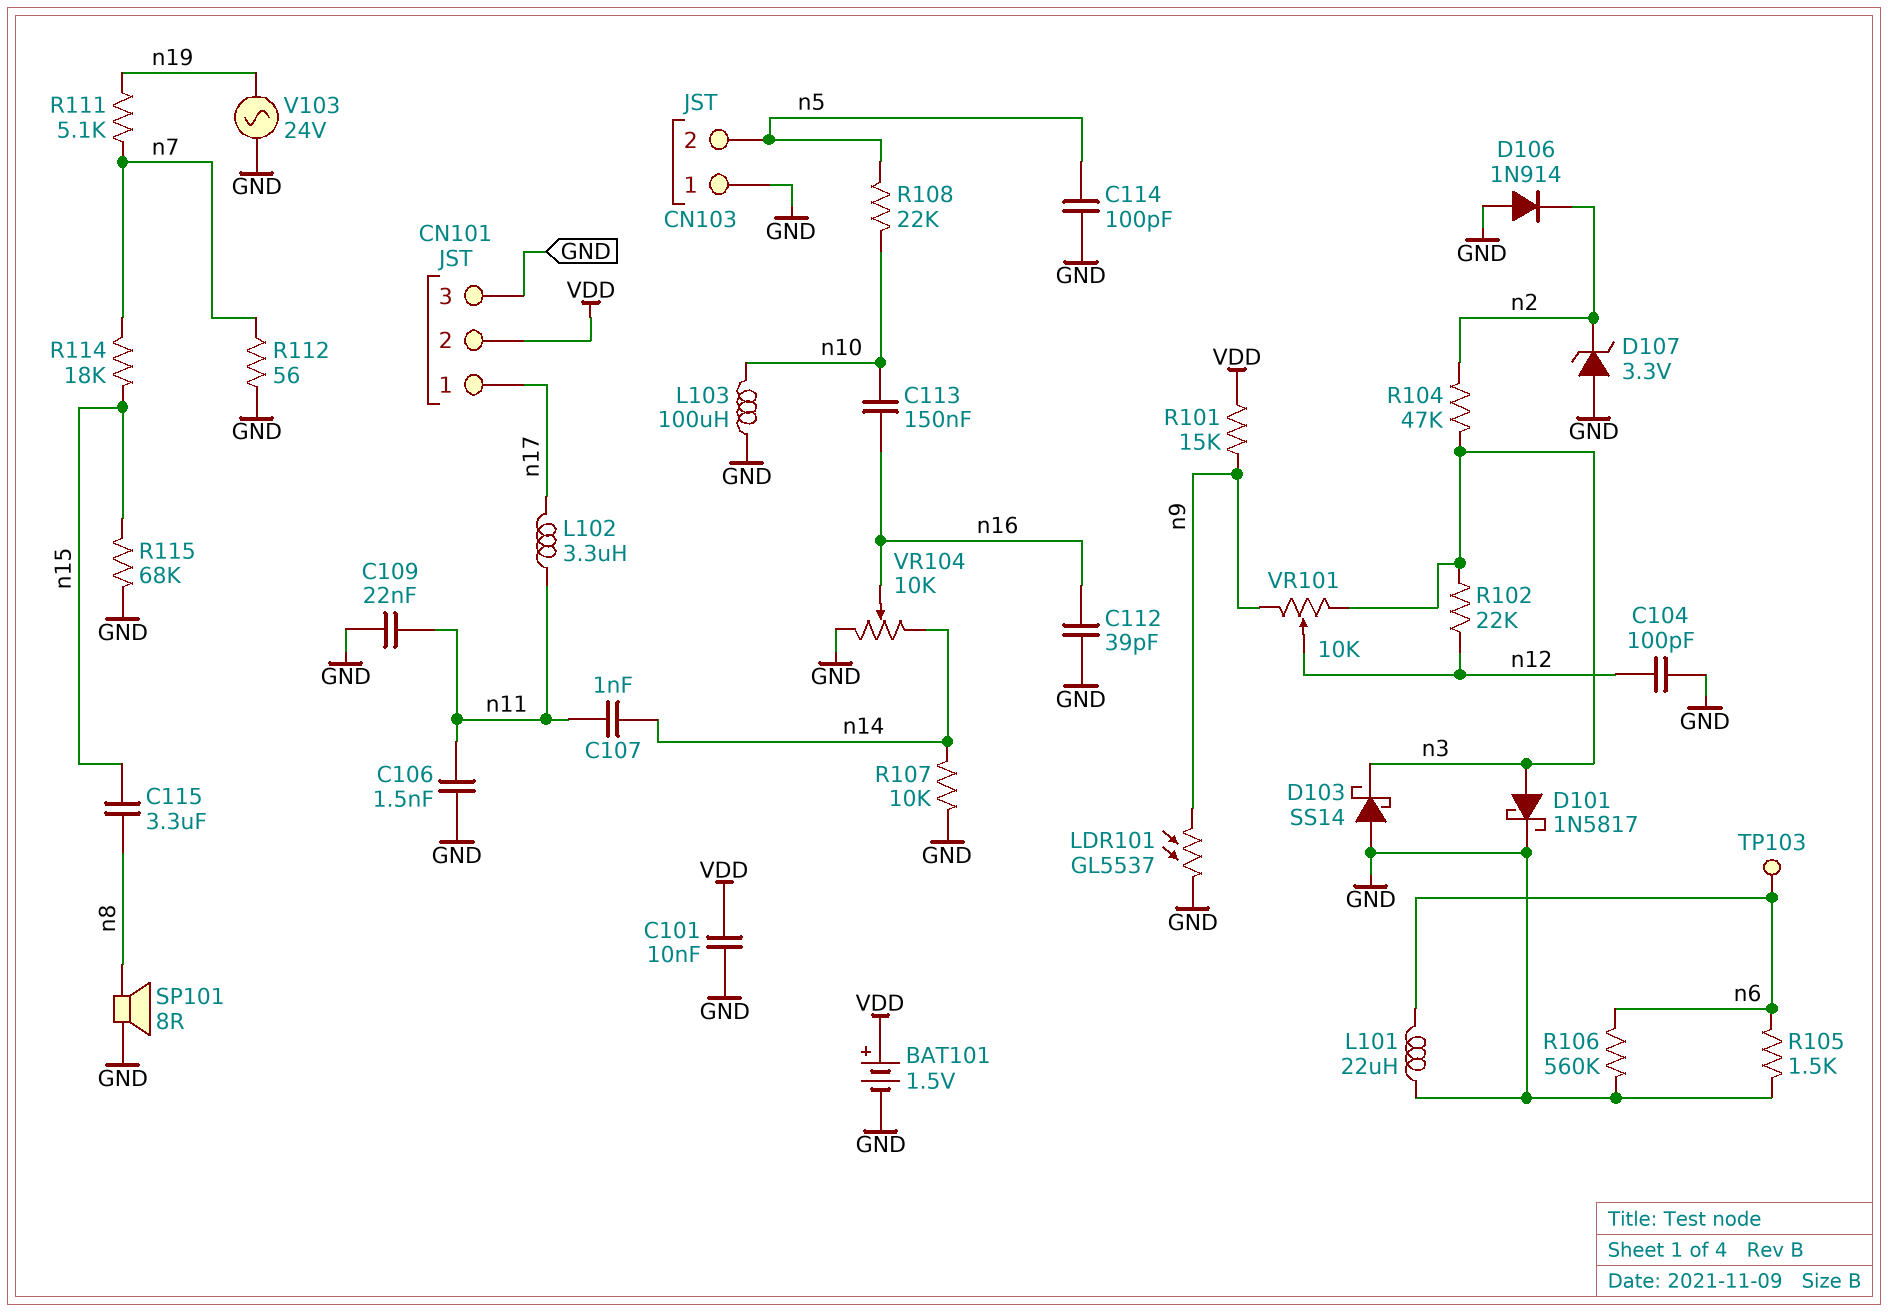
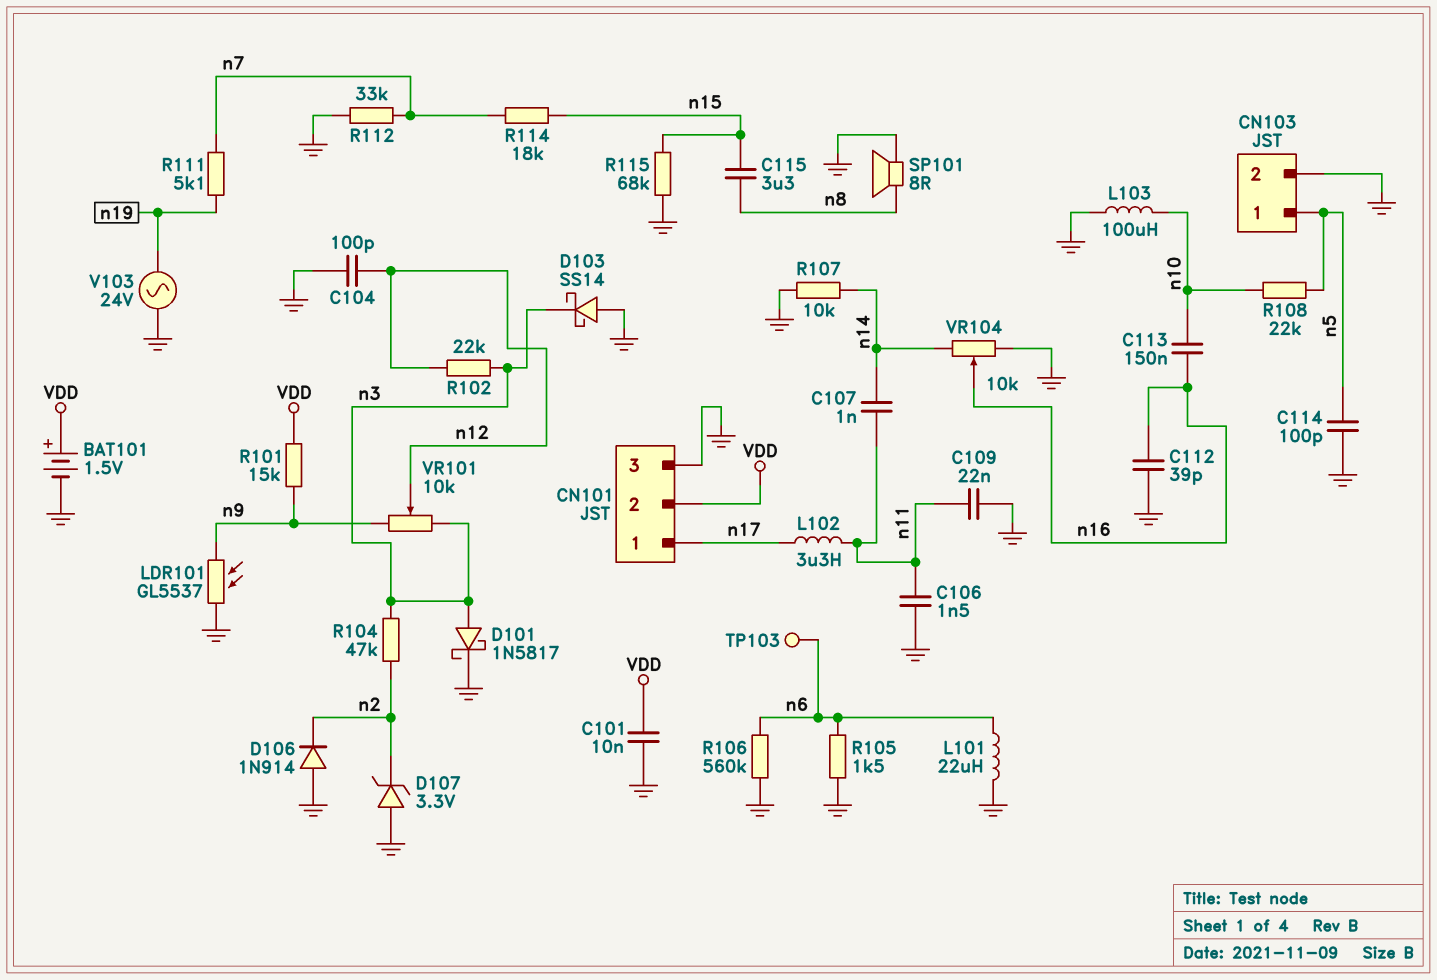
CN103 pin 1: GND -> n5
CN103 pin 2: n5 -> GND
R112: 56 (GND, n7) -> 33k (GND, n7)

